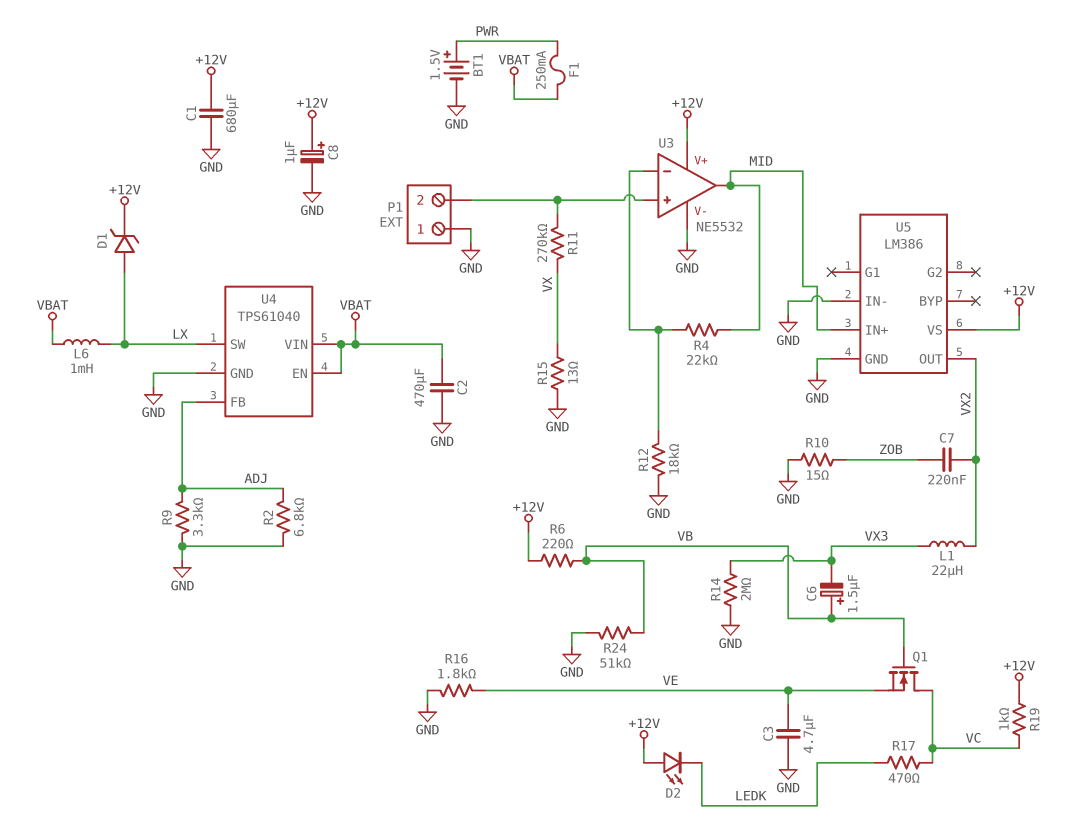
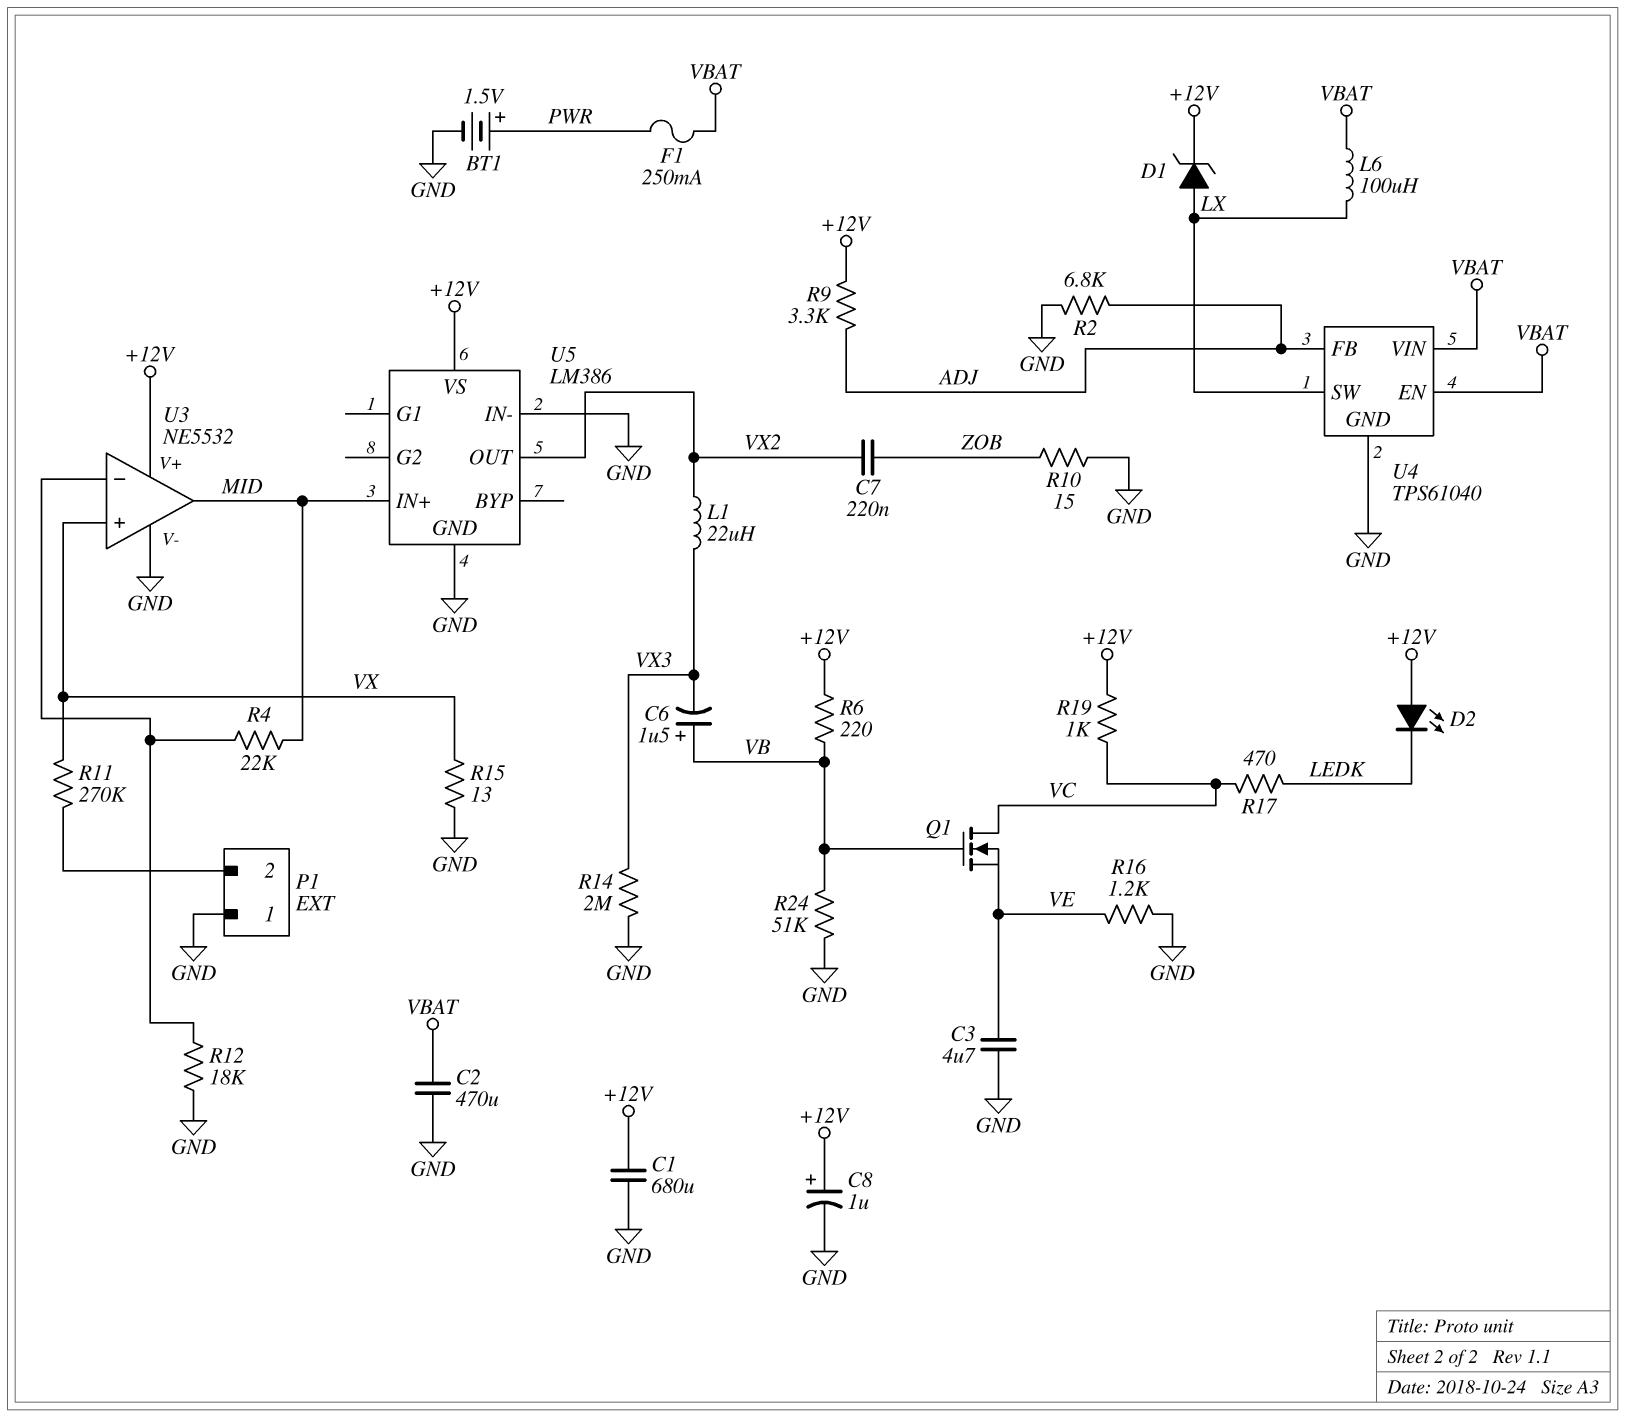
L6: 1mH (LX, VBAT) -> 100uH (LX, VBAT)
R9: 3.3k (ADJ, GND) -> 3.3k (+12V, ADJ)
R16: 1.8k (GND, VE) -> 1.2k (GND, VE)
U3 pin in+: P1/2 -> VX

